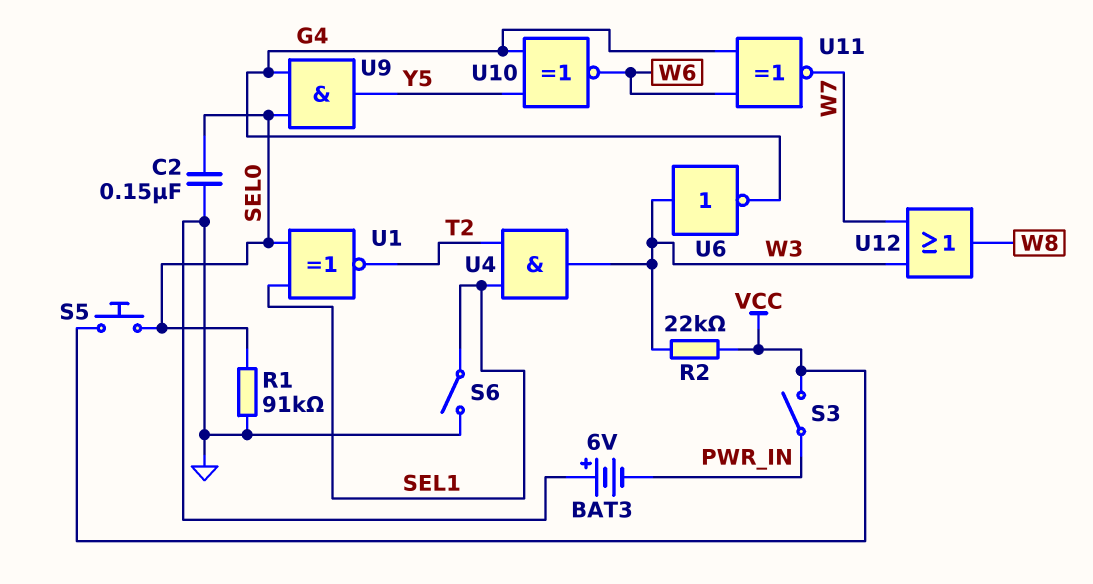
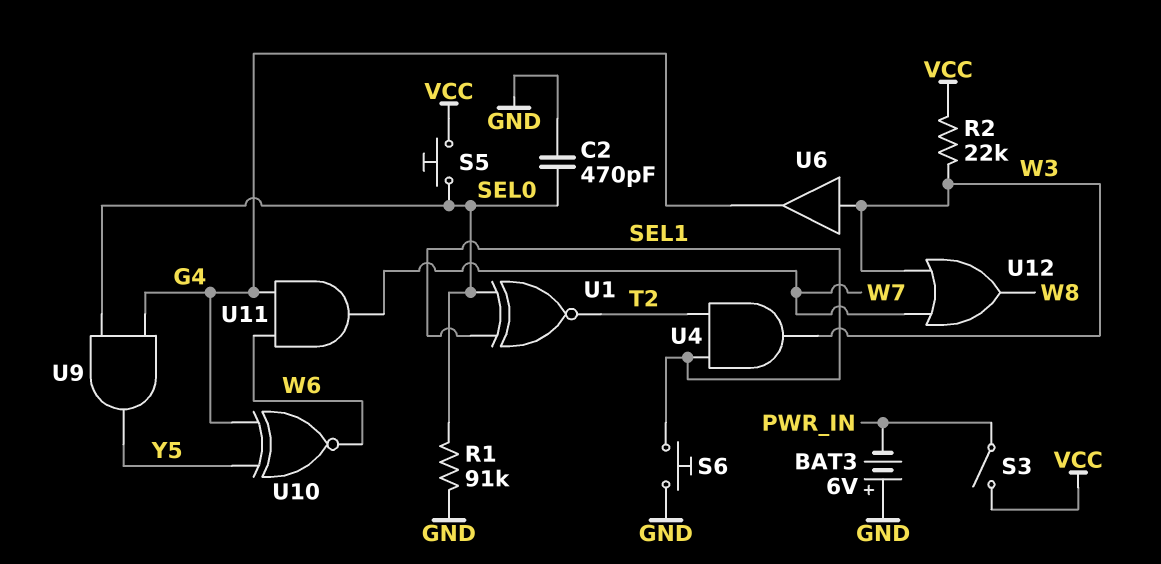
C2: 150nF (GND, SEL0) -> 470pF (GND, SEL0)
S6: switch (GND, SEL1) -> button (GND, SEL1)
U6: NOT (in W3, out G4) -> buffer (in W3, out G4)
U11: XNOR (in G4, in W6, out W7) -> AND (in G4, in W6, out W7)

